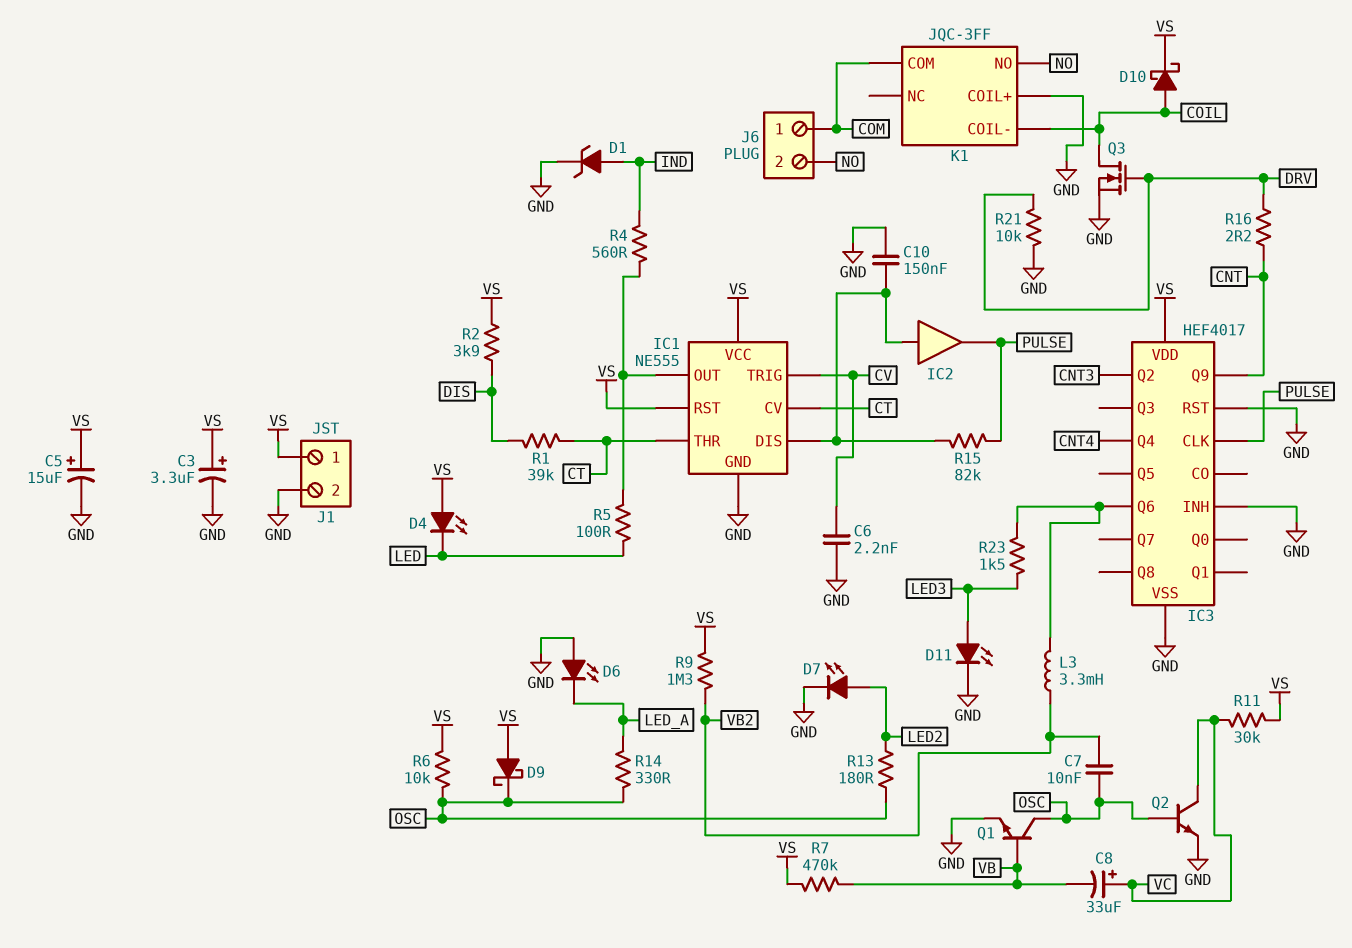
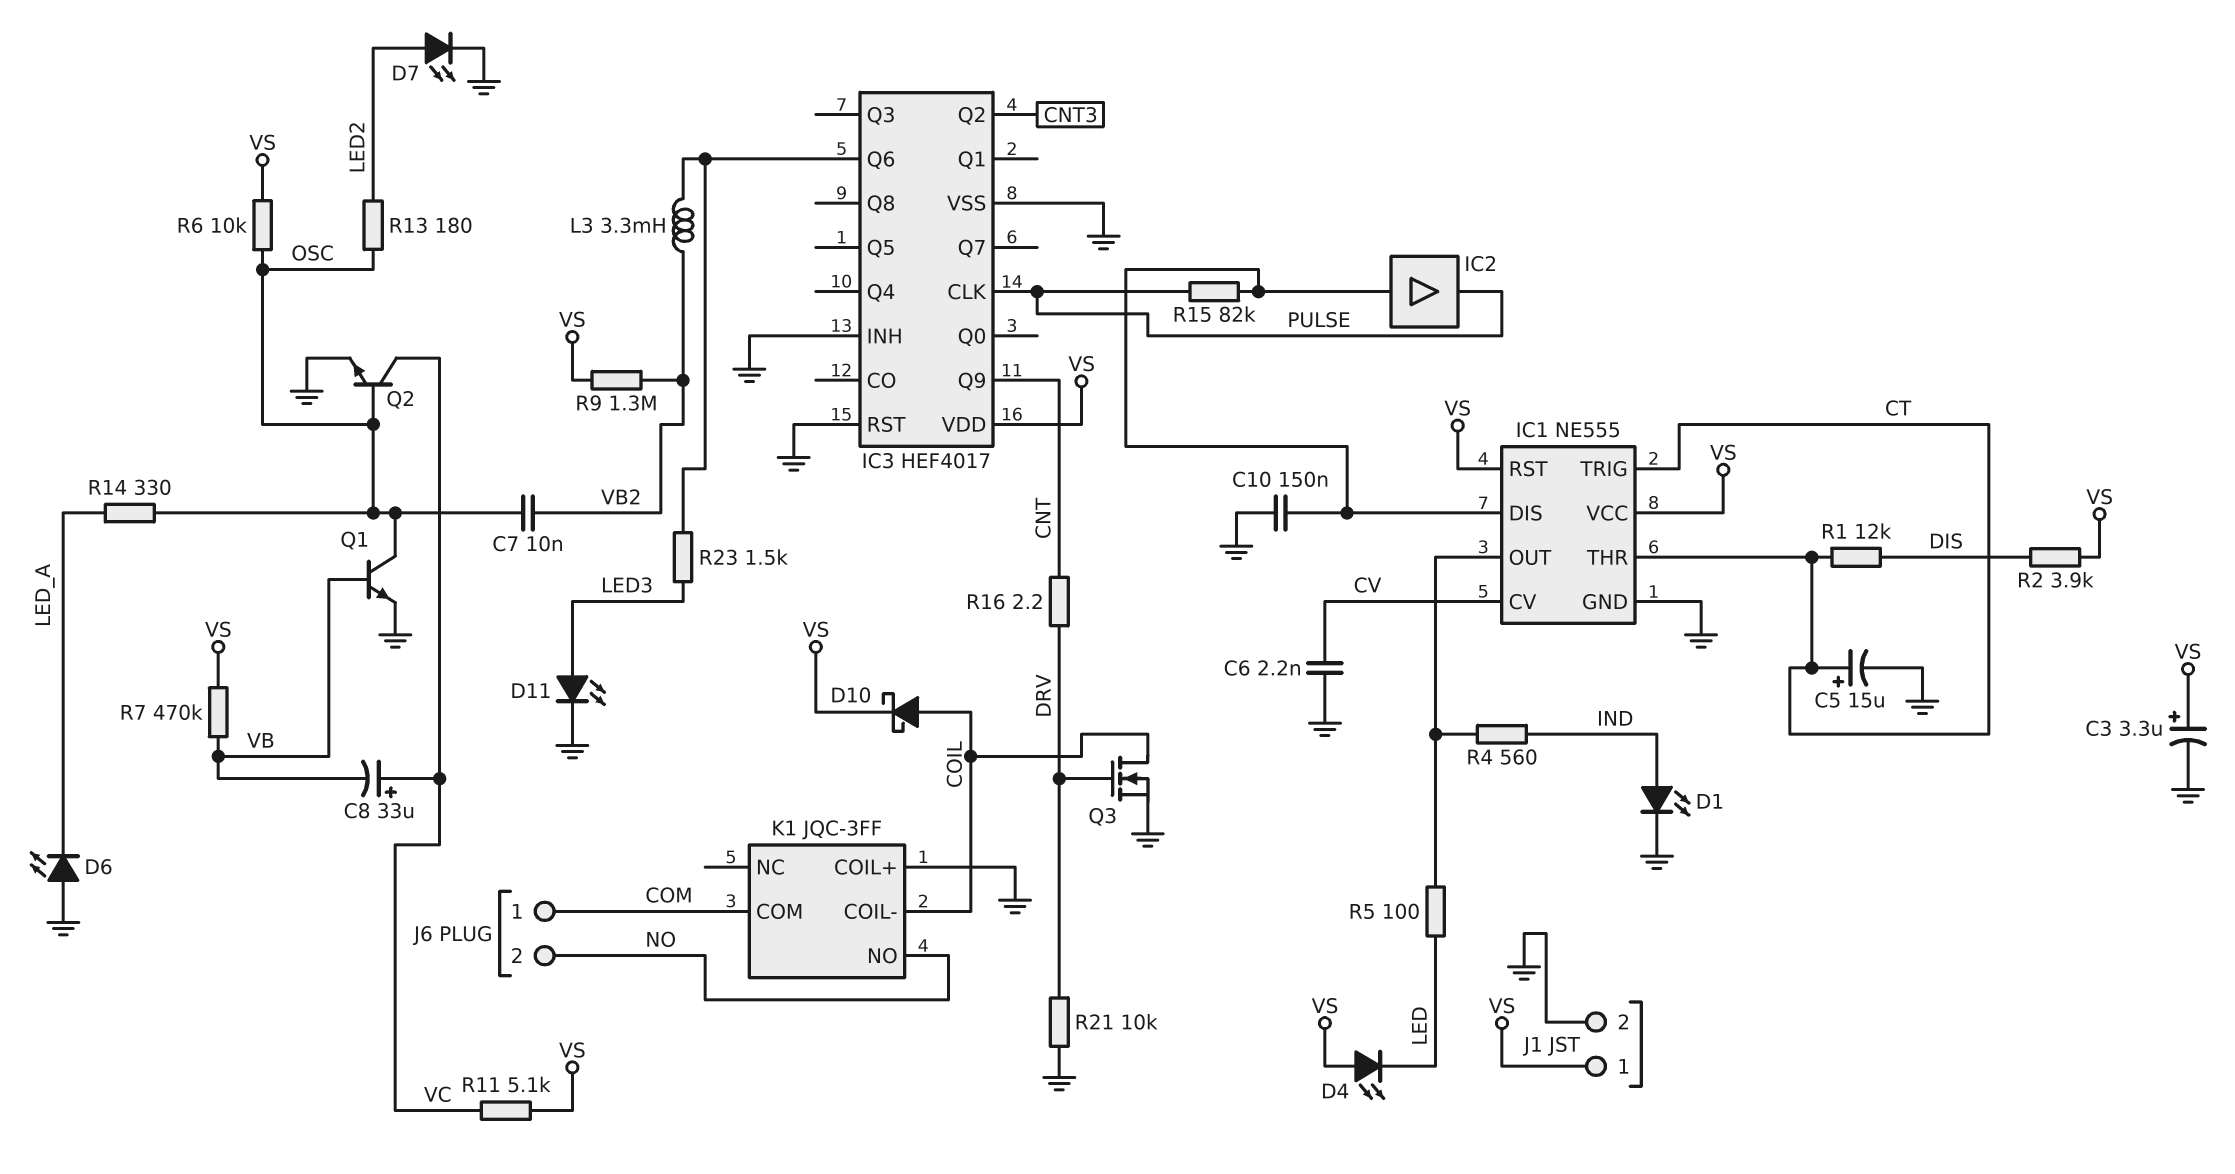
C5: 15uF (plus VS, minus GND) -> 15uF (plus CT, minus GND)
D1: zener (A IND, K GND) -> LED (A IND, K GND)
D9: schottky (A VS, K OSC) -> none
IC1 pin CV: CT -> CV
IC1 pin TRIG: CV -> CT
IC3 pin Q4: CNT4 -> none
R1: 39k (CT, DIS) -> 12k (CT, DIS)
R11: 30k (VC, VS) -> 5.1k (VC, VS)

